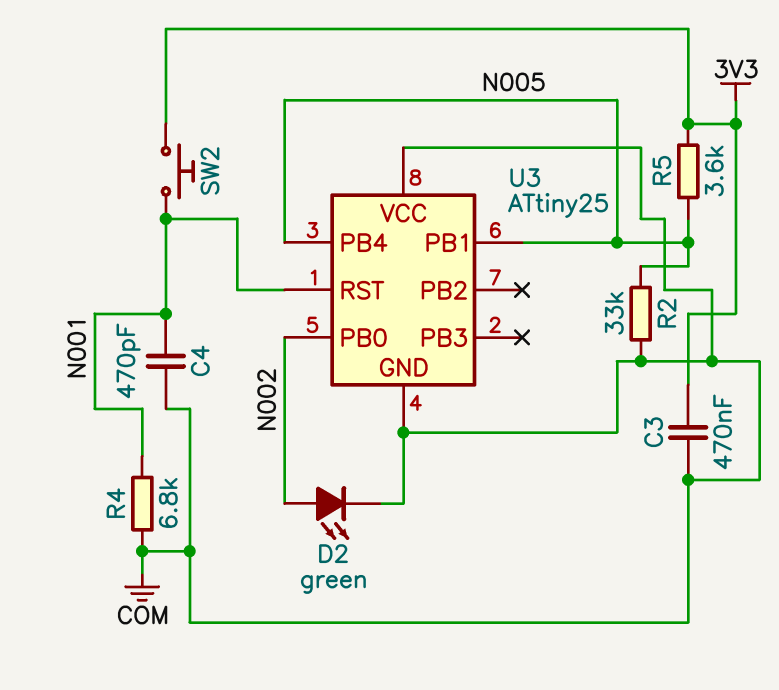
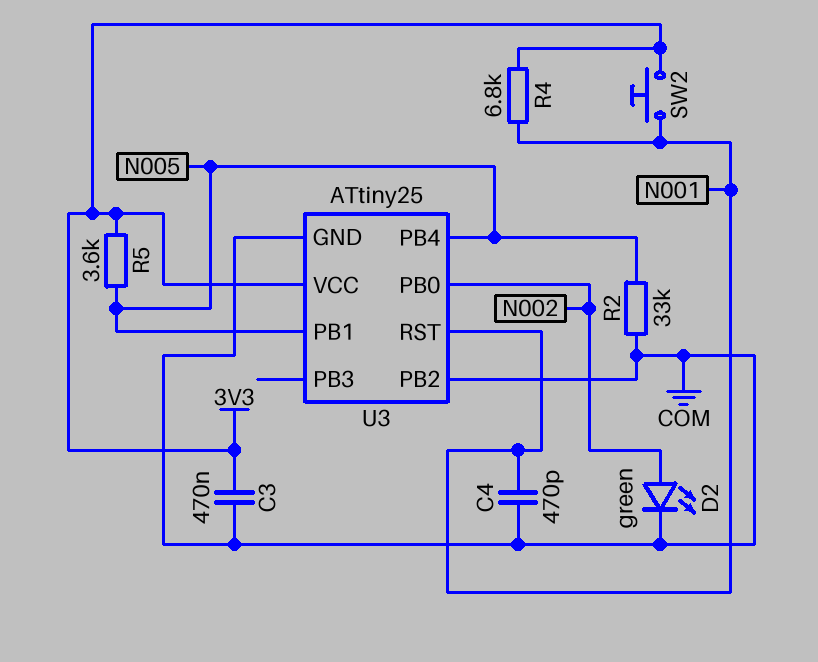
R4: 6.8k (COM, N001) -> 6.8k (3V3, N001)
U3 pin PB2: none -> COM
U3 pin VCC: COM -> 3V3

